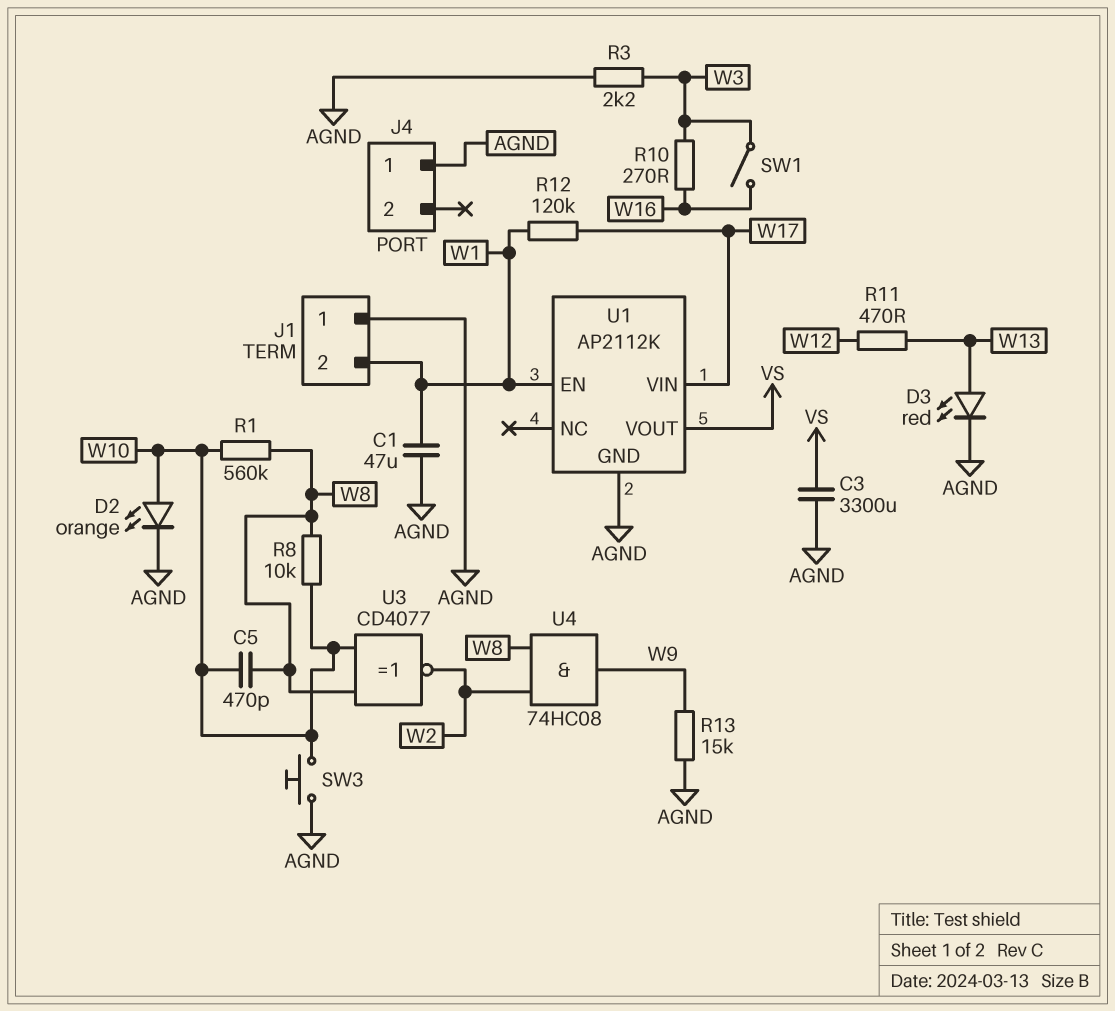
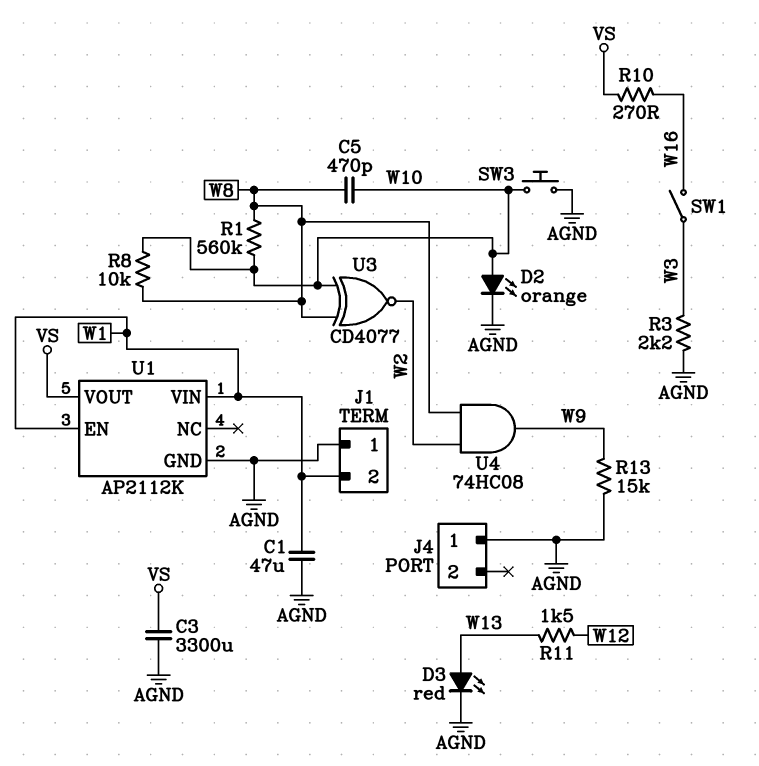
R10: 270 (W3, W16) -> 270 (VS, W16)
R11: 470 (W12, W13) -> 1.5k (W12, W13)
R12: 120k (W1, W17) -> none
U1 pin VIN: W17 -> W1

